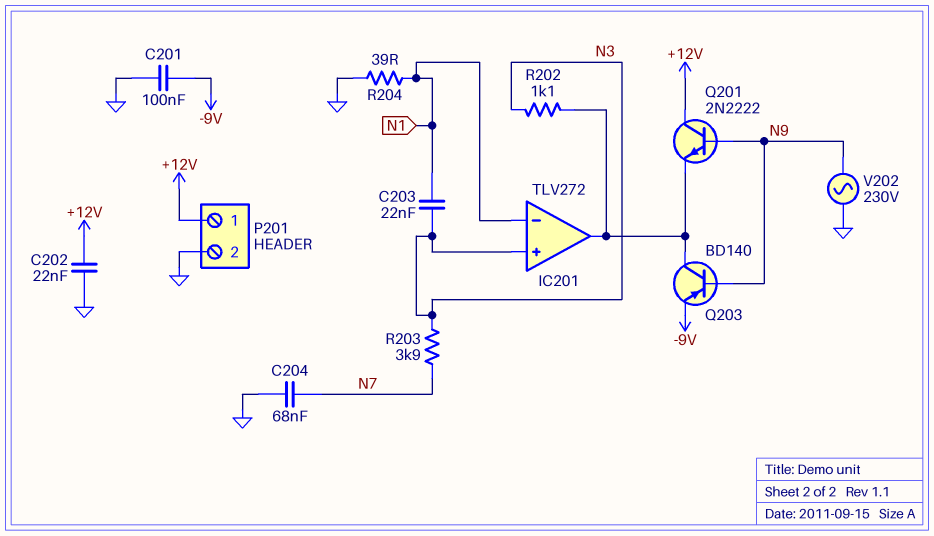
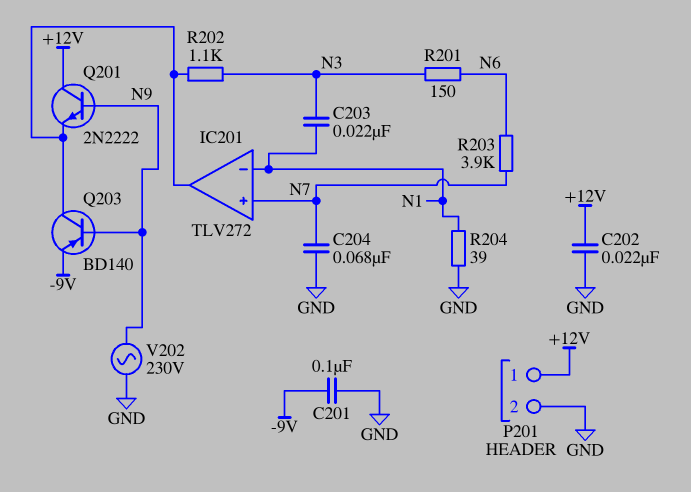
IC201 pin in+: N3 -> N7
R201: none -> 150 (N3, N6)
R203: 3.9k (N3, N7) -> 3.9k (N6, N7)

